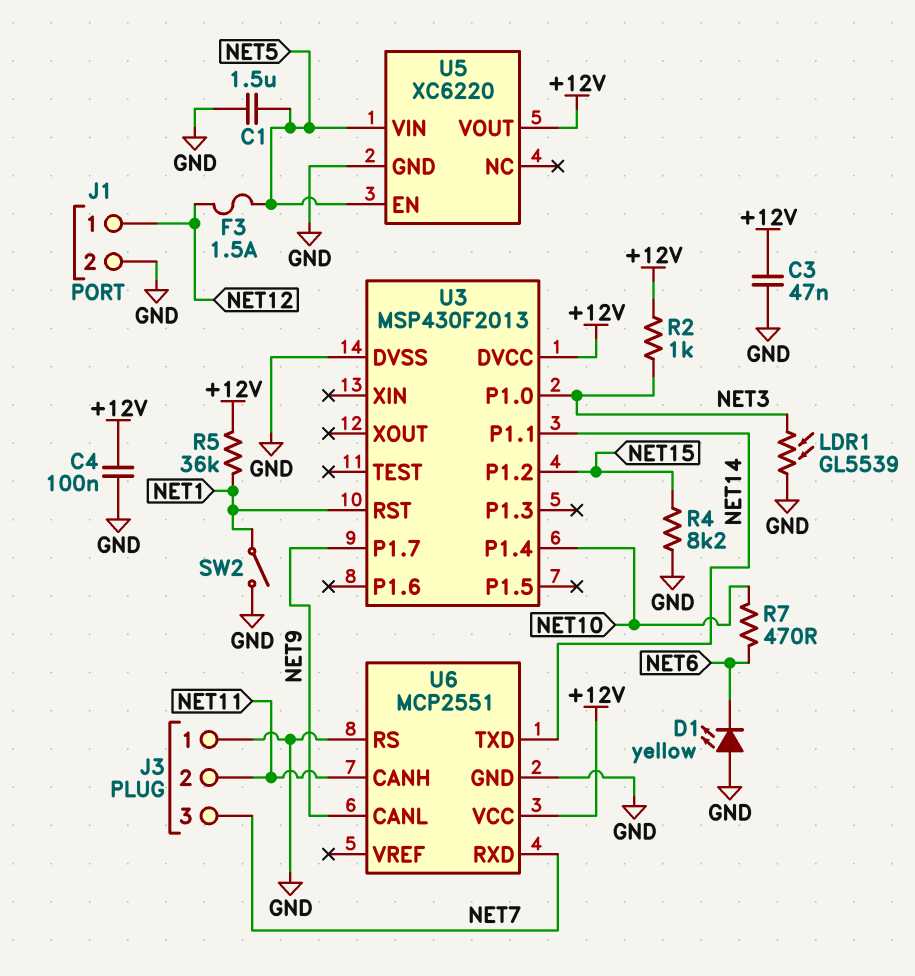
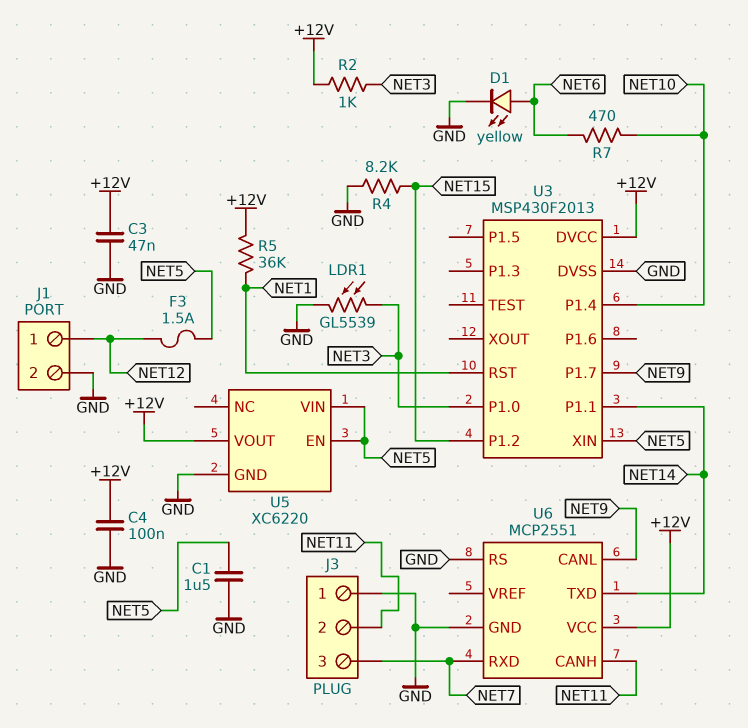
D1: LED yellow (A GND, K NET6) -> LED yellow (A NET6, K GND)
SW2: switch (GND, NET1) -> none
U3 pin XIN: none -> NET5

